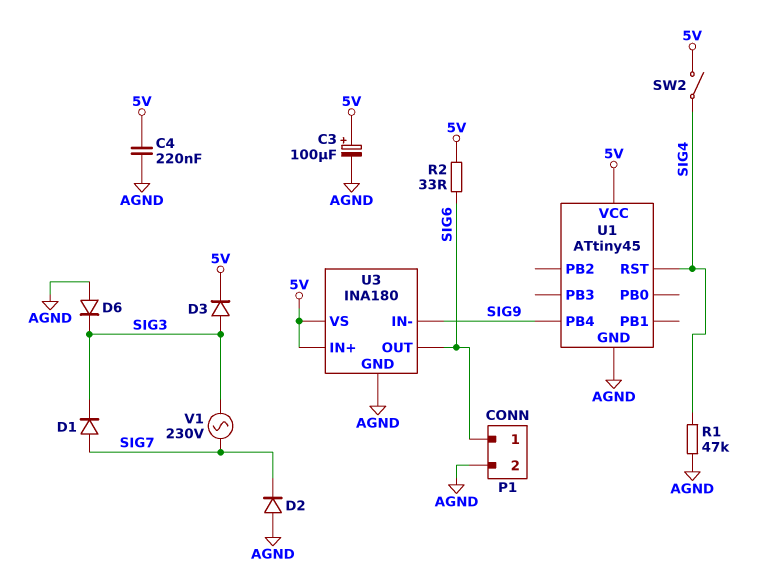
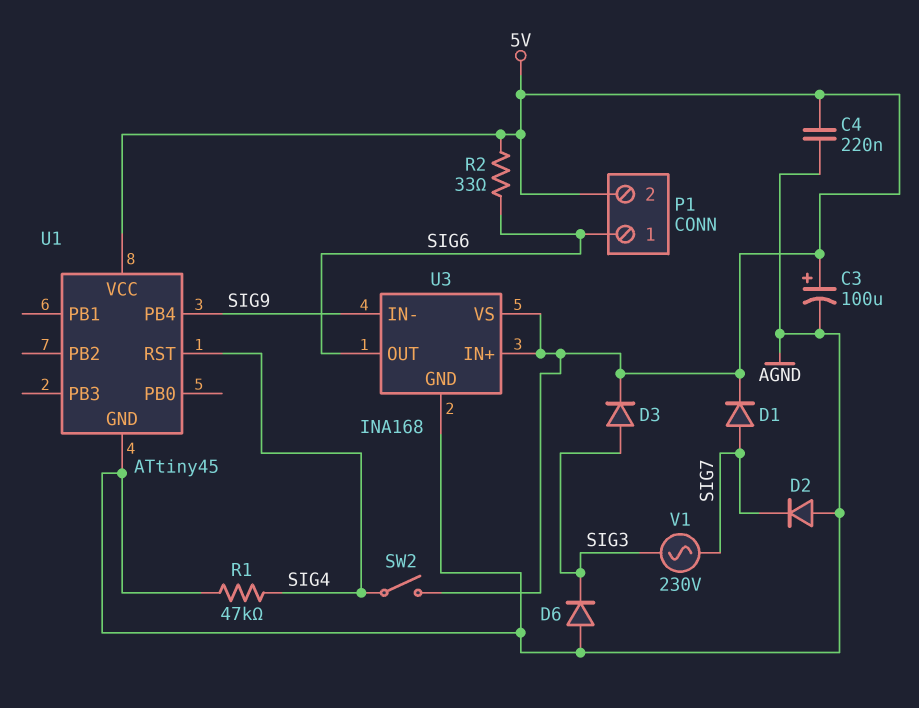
D1: diode (A SIG7, K SIG3) -> diode (A SIG7, K 5V)
P1 pin 2: AGND -> 5V
U3: INA180 -> INA168

